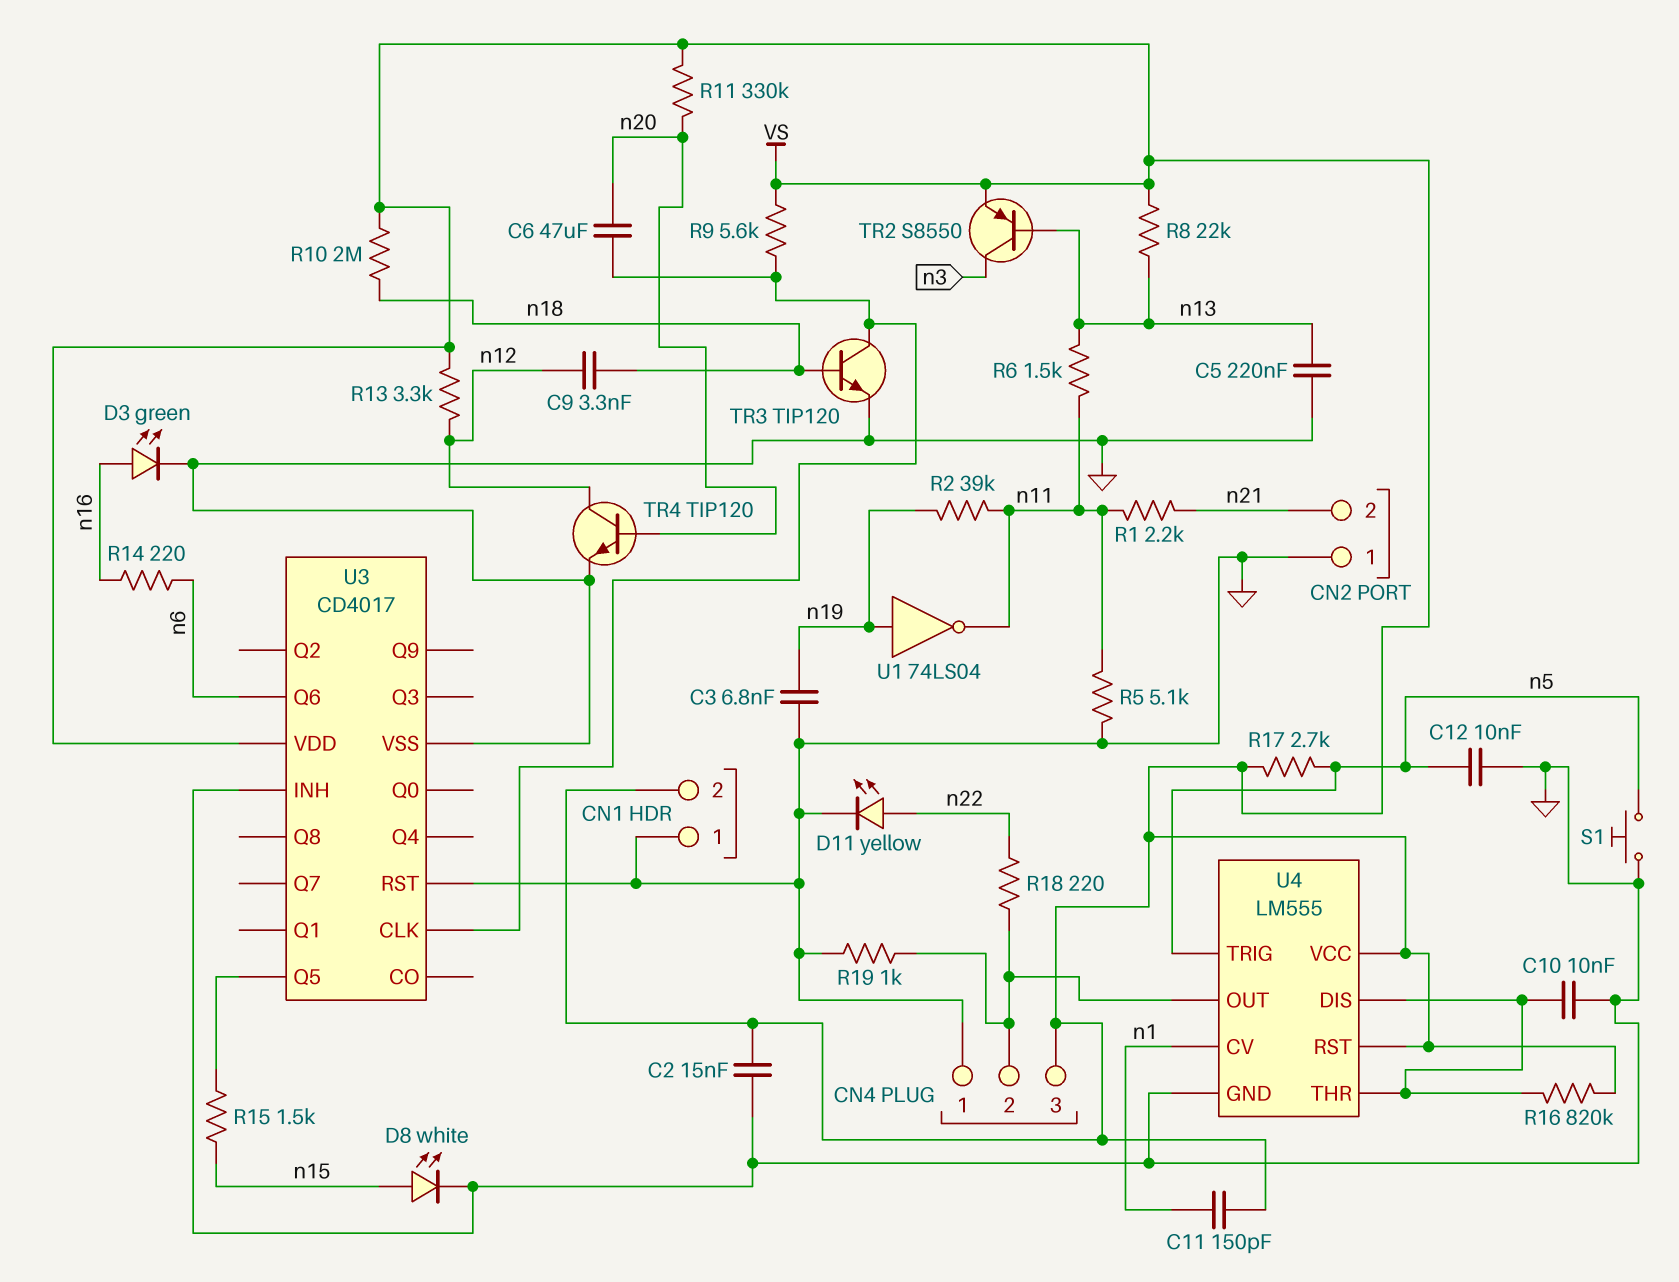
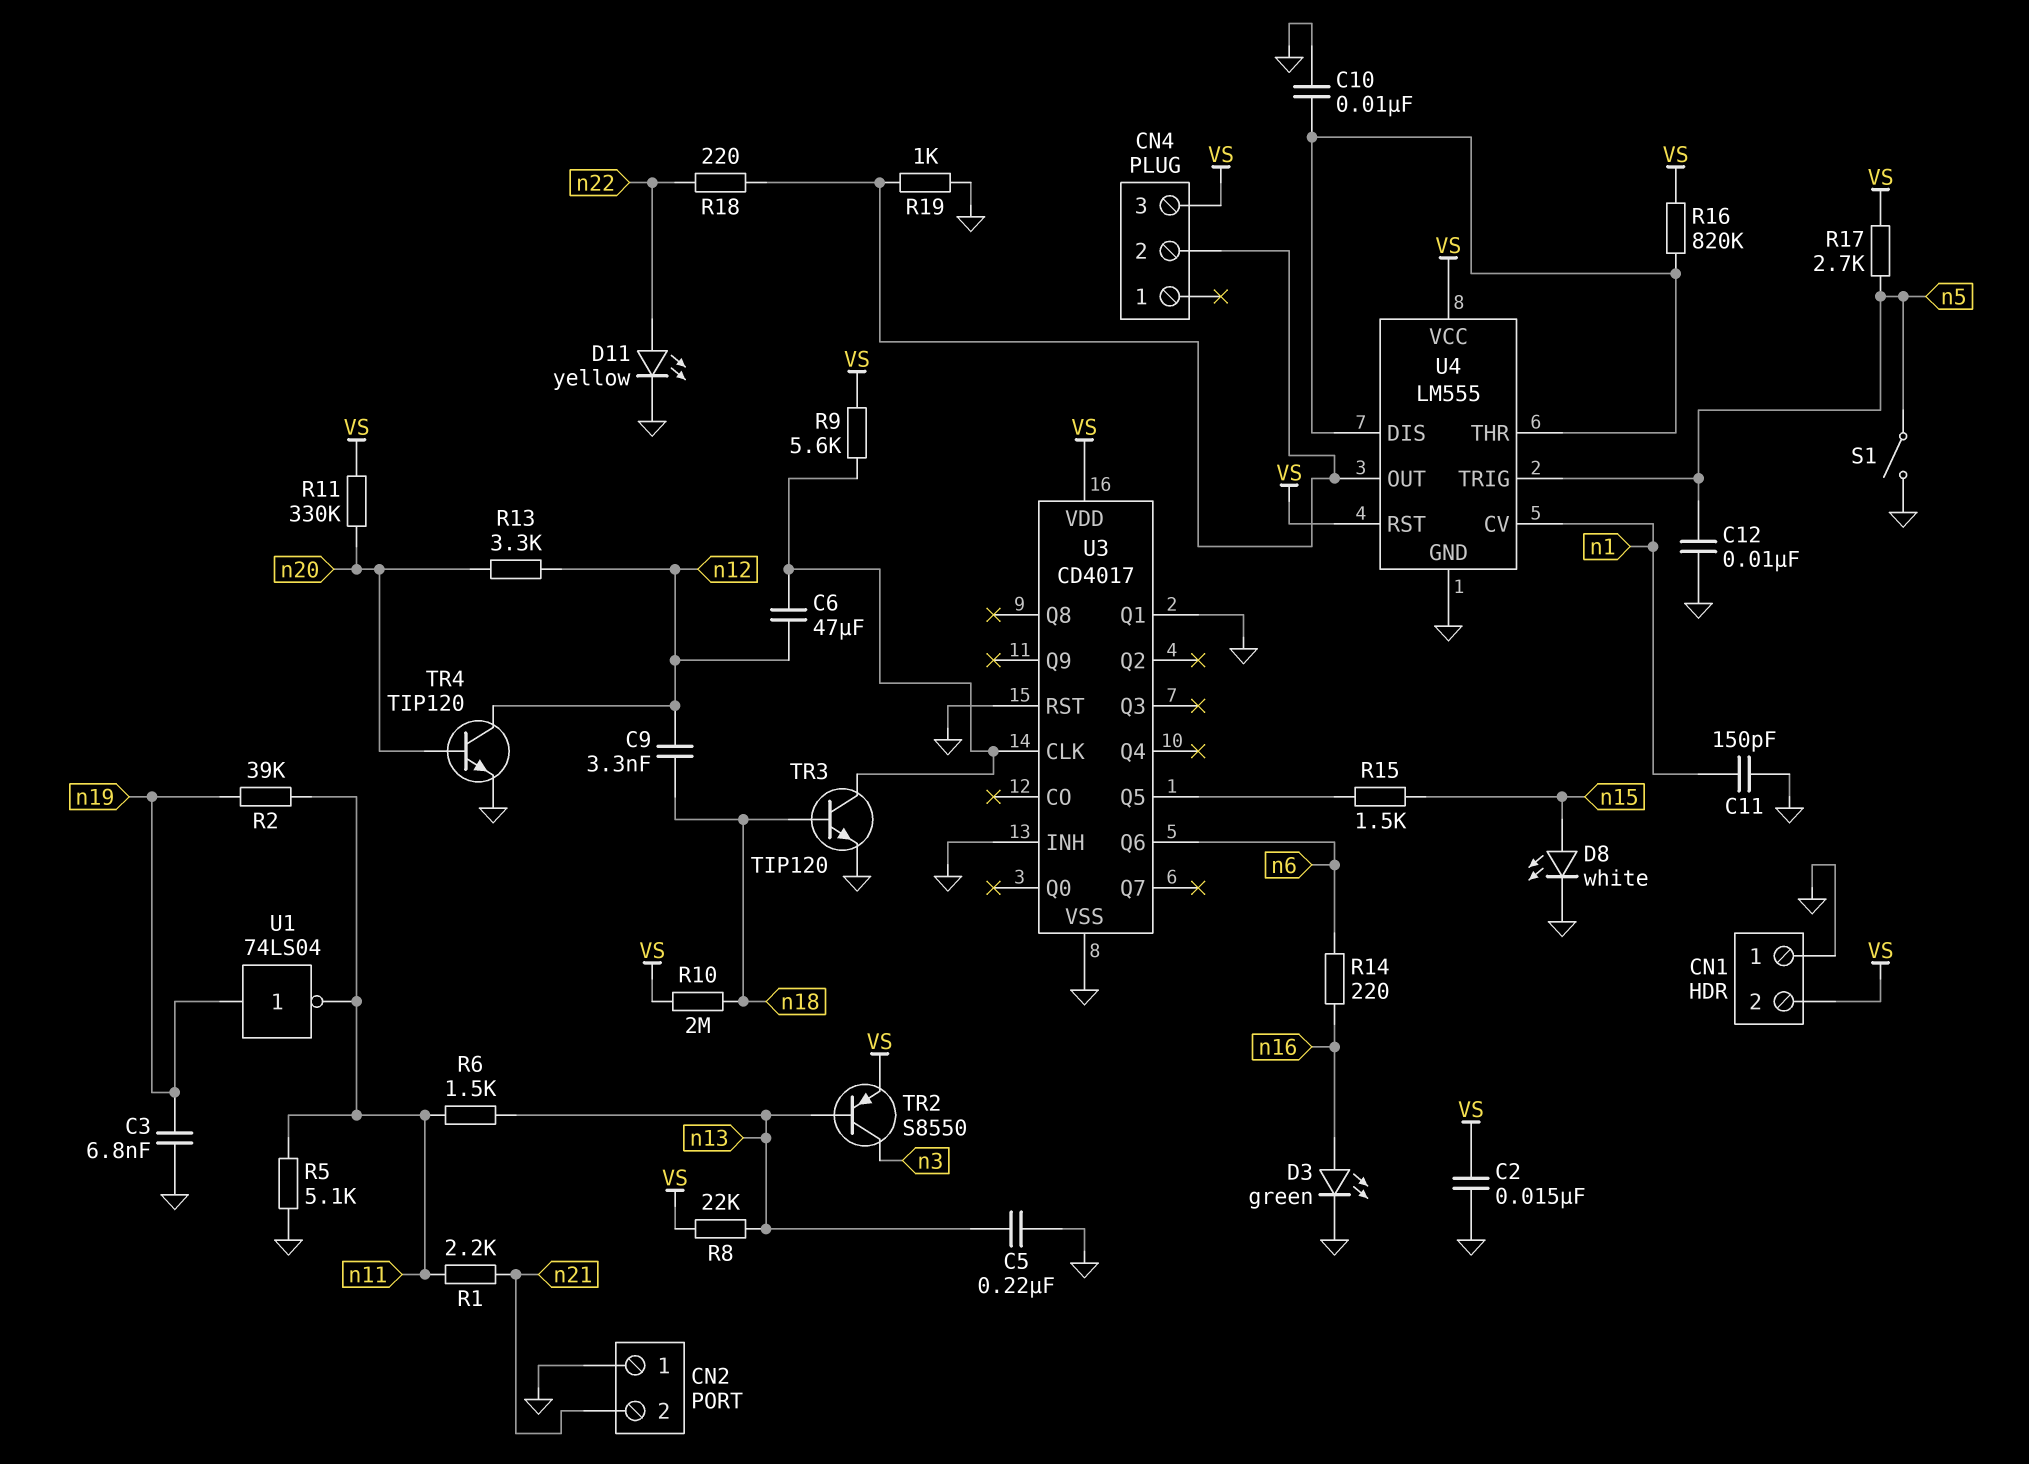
C6: 47uF (U3/CLK, n20) -> 47uF (U3/CLK, n12)
C11: 150pF (VS, n1) -> 150pF (GND, n1)
CN4 pin 1: GND -> none
R13: 3.3k (VS, n12) -> 3.3k (n12, n20)
S1: button (GND, n5) -> switch (GND, n5)
U3 pin Q1: none -> GND

